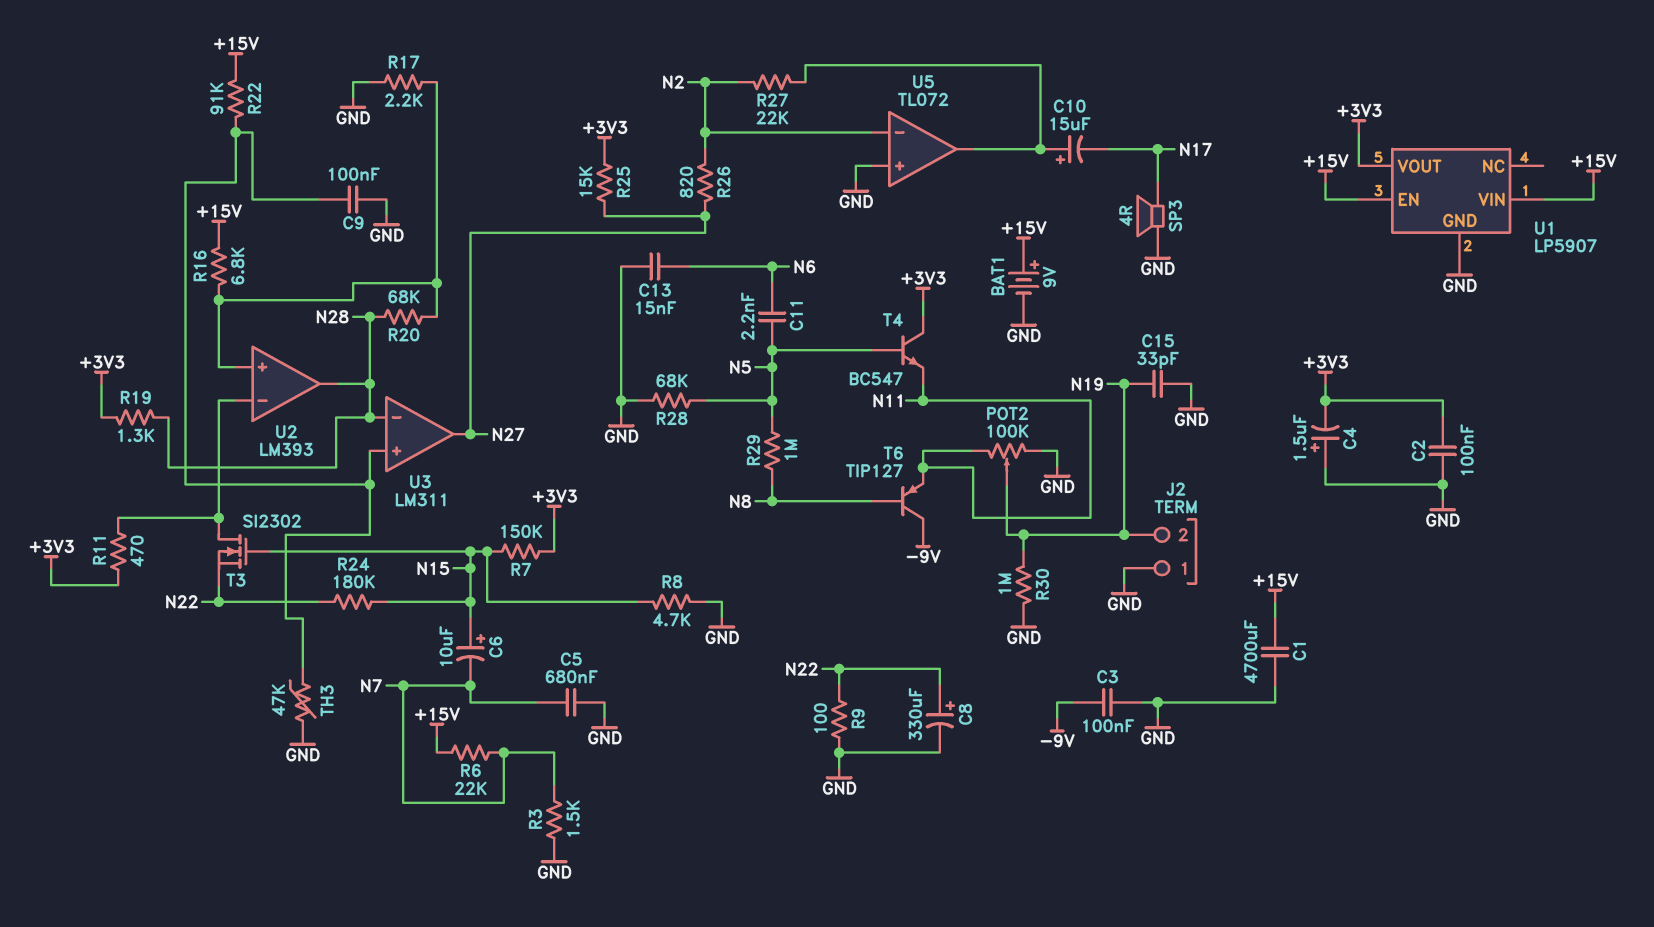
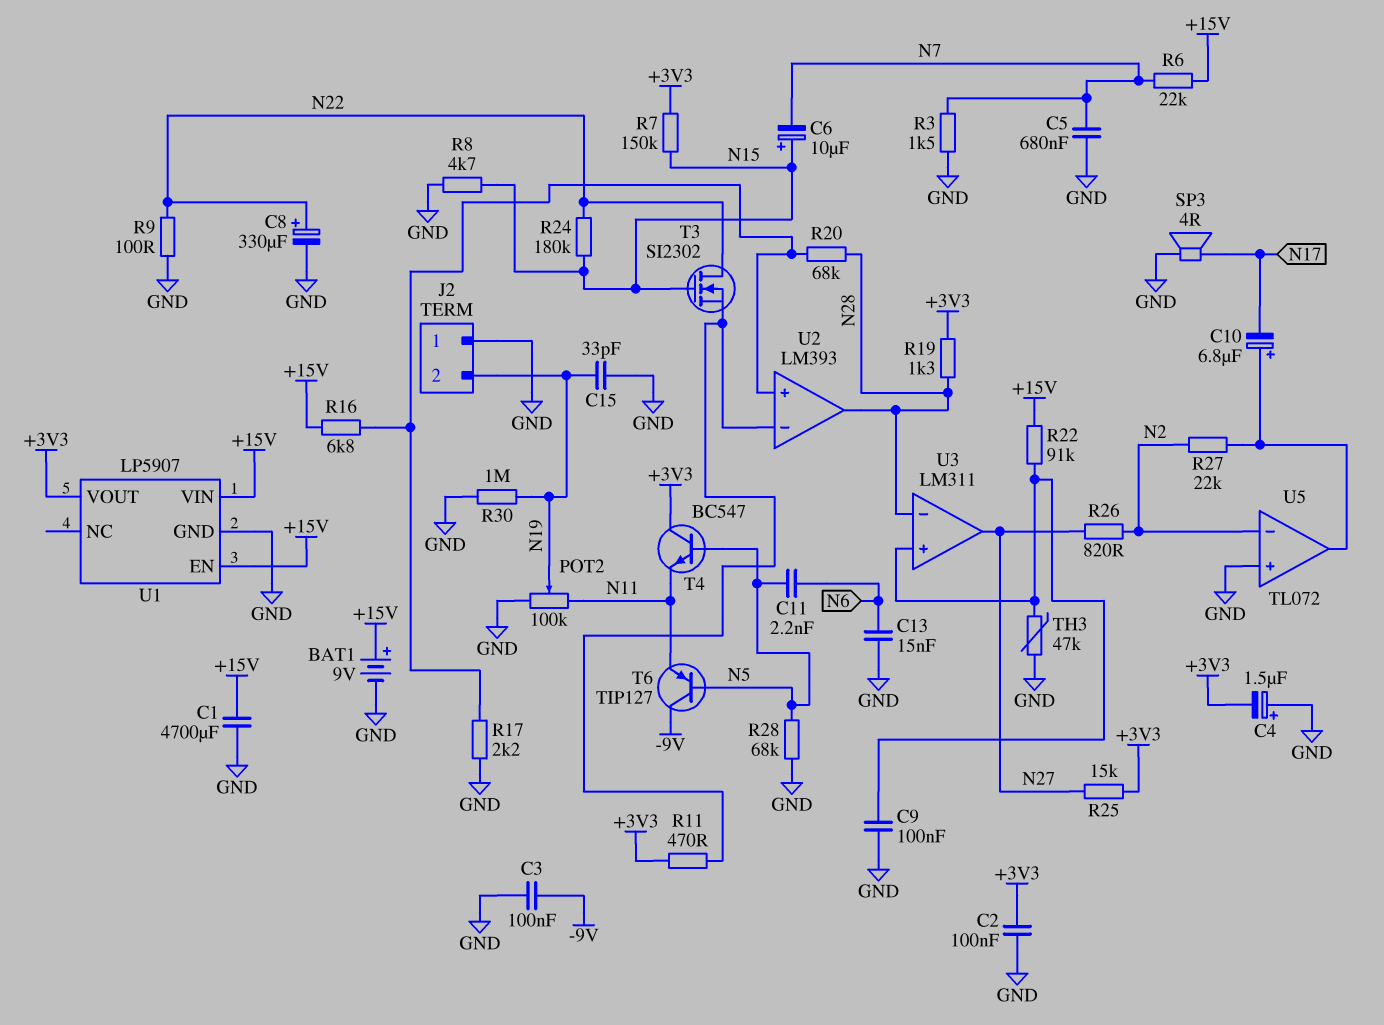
C10: 15uF (plus U5/out, minus N17) -> 6.8uF (plus U5/out, minus N17)
R29: 1M (N5, N8) -> none
T3: NMOS SI2302 (G N15, D U2/in-, S N22) -> NMOS SI2302 (G N15, D N22, S U2/in-)
T6: PNP TIP127 (B N8, C -9V, E N11) -> PNP TIP127 (B N5, C -9V, E N11)

